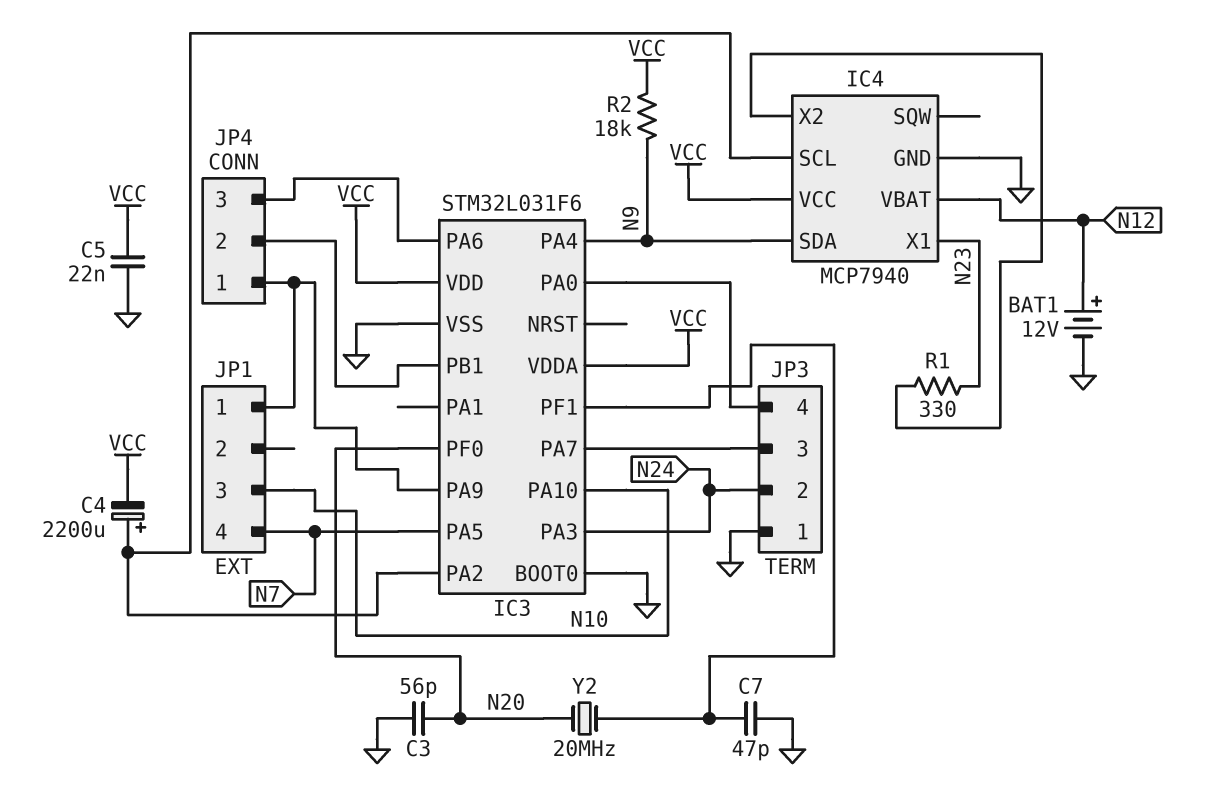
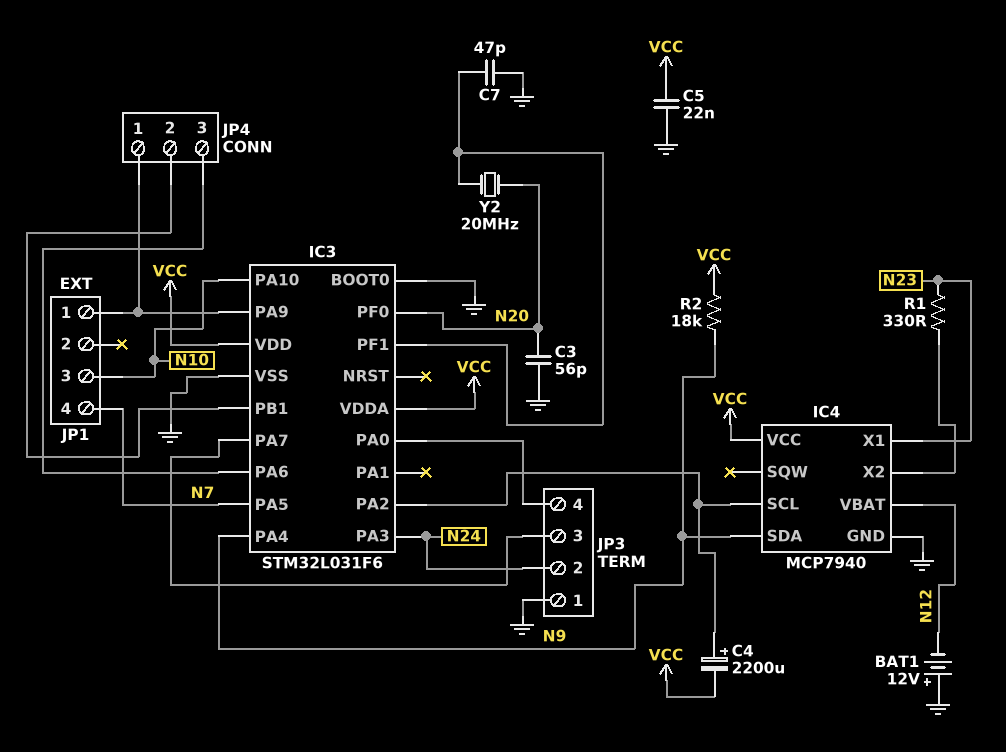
BAT1: 12V (plus N12, minus GND) -> 12V (plus GND, minus N12)

